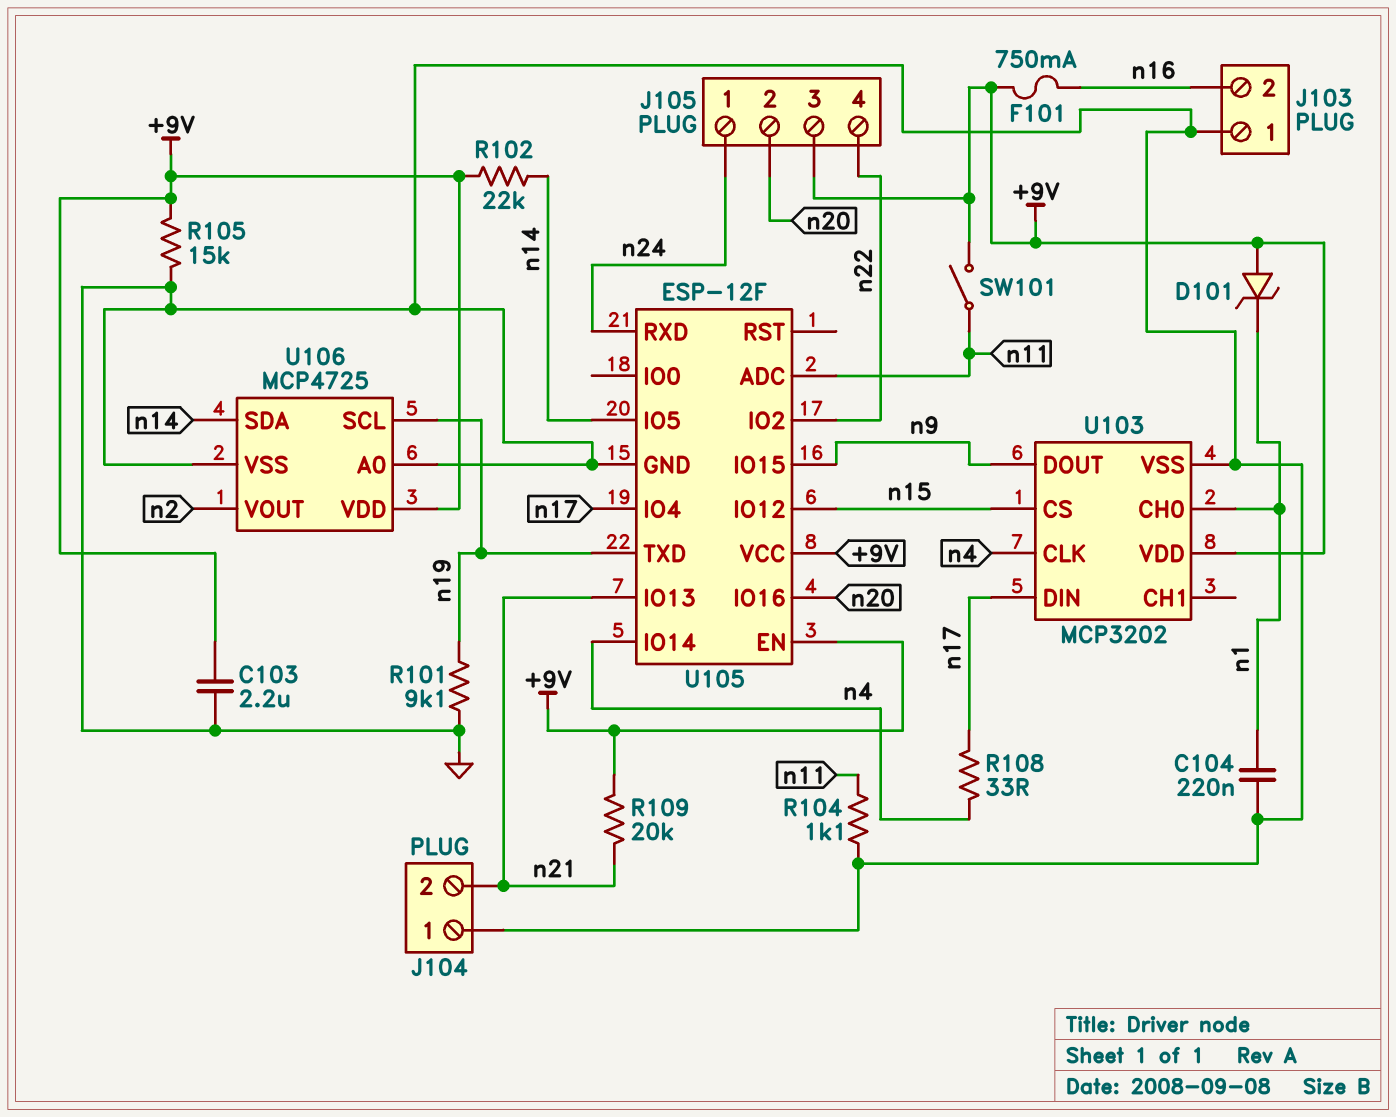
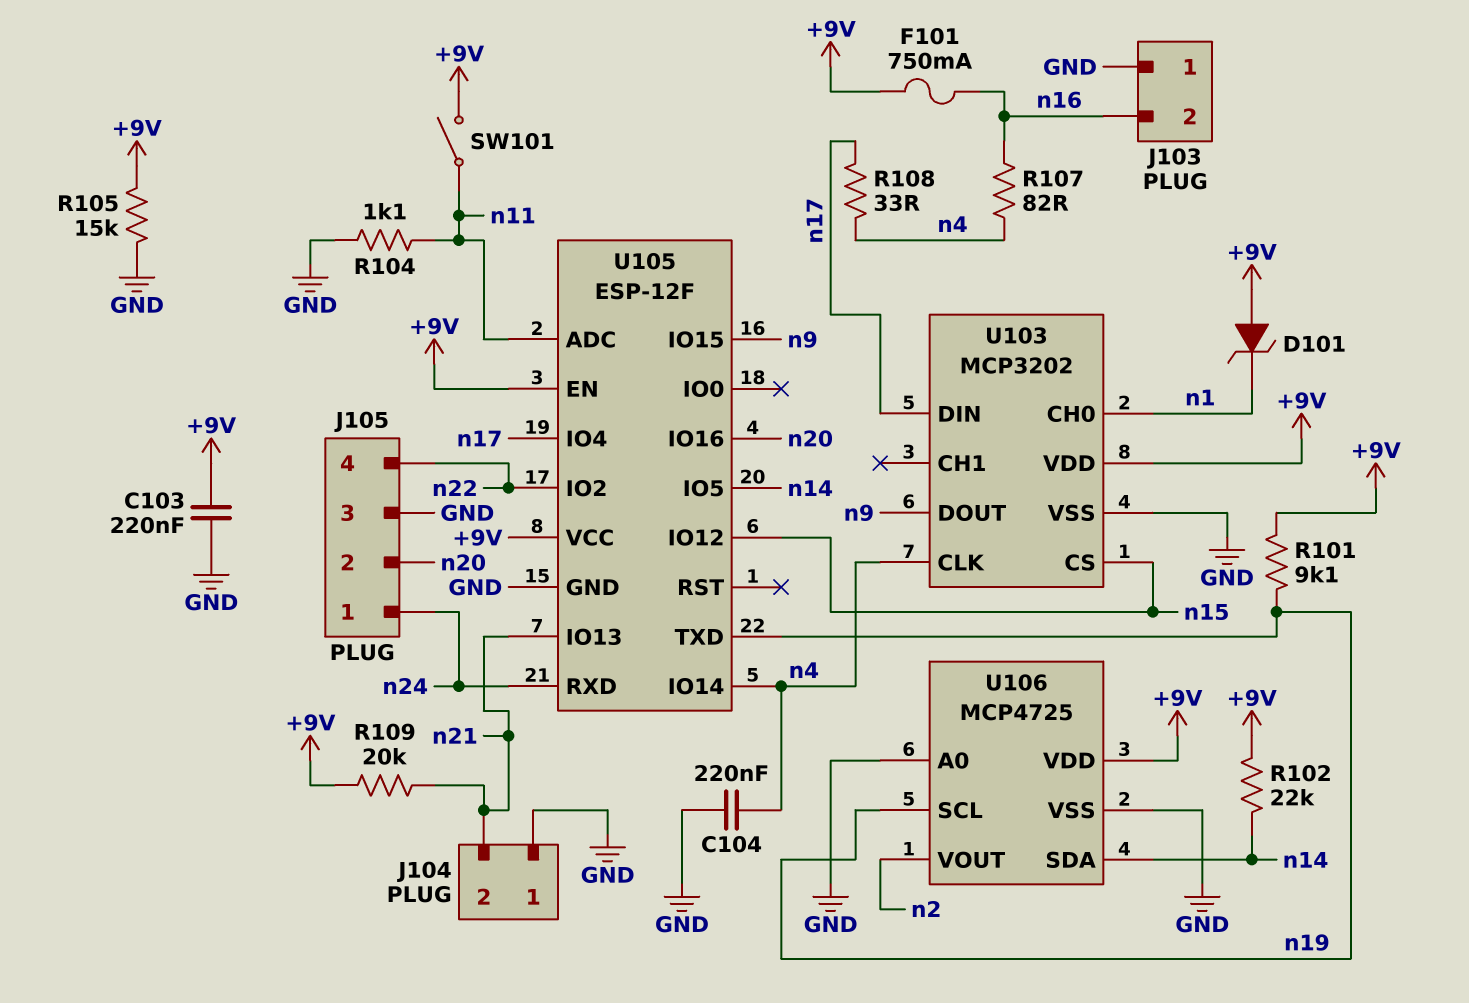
C103: 2.2uF (+9V, GND) -> 220nF (+9V, GND)
C104: 220nF (GND, n1) -> 220nF (GND, n4)
J105 pin 3: +9V -> GND
R101: 9.1k (GND, n19) -> 9.1k (+9V, n19)
R107: none -> 82 (n4, n16)

